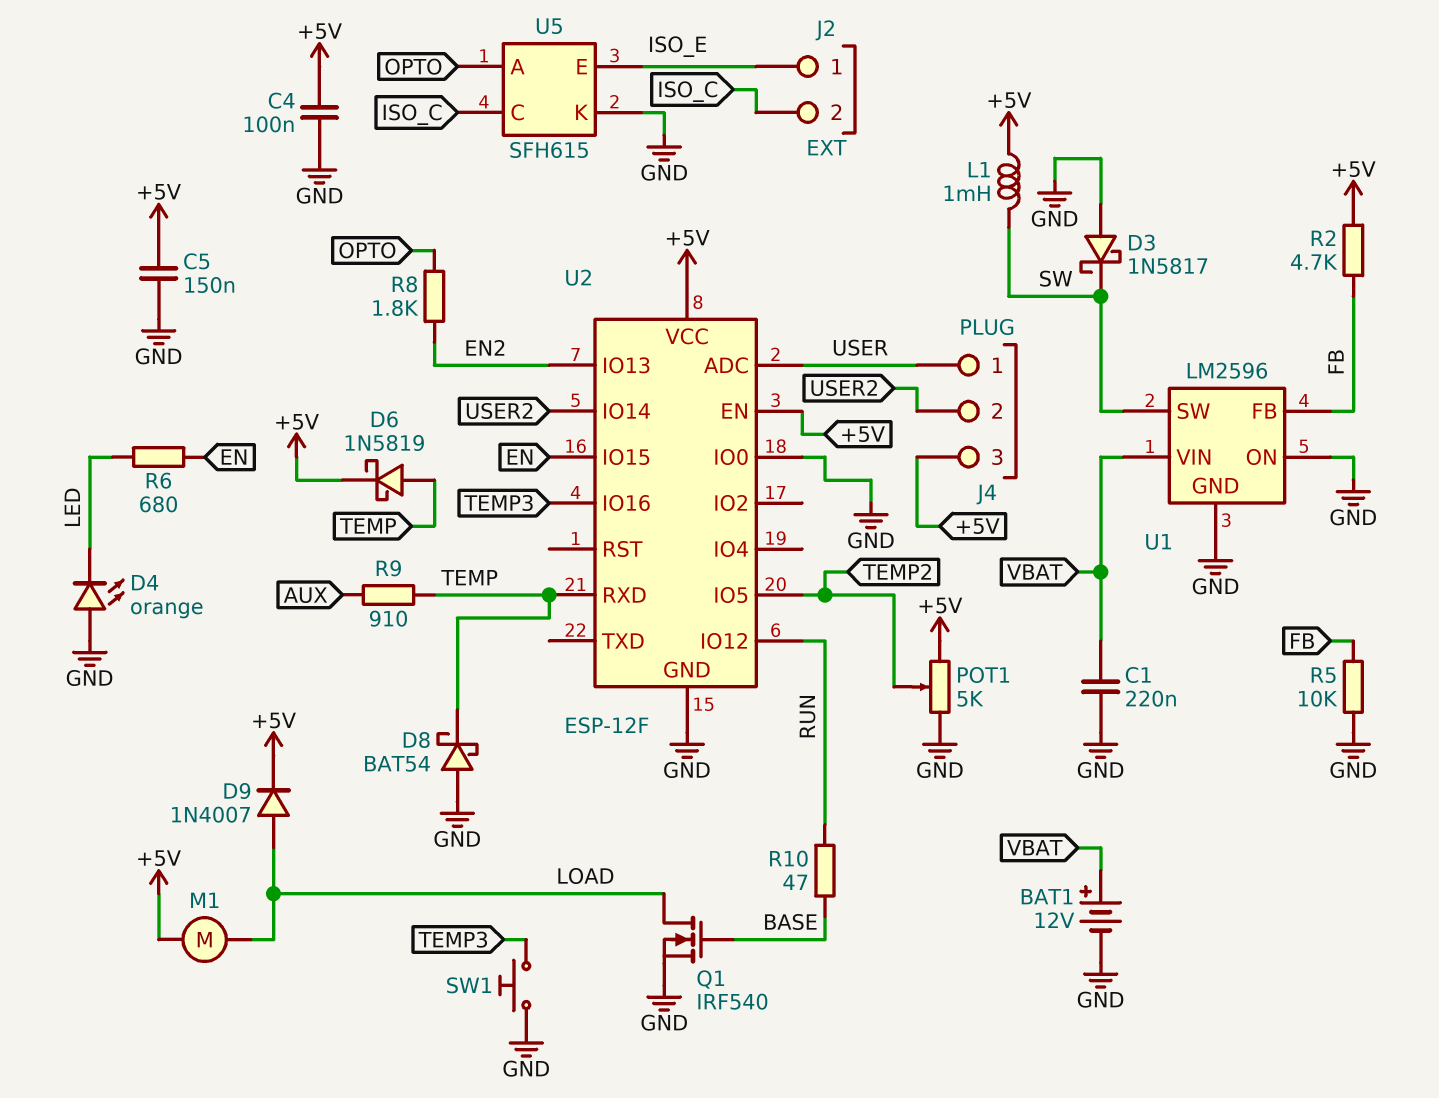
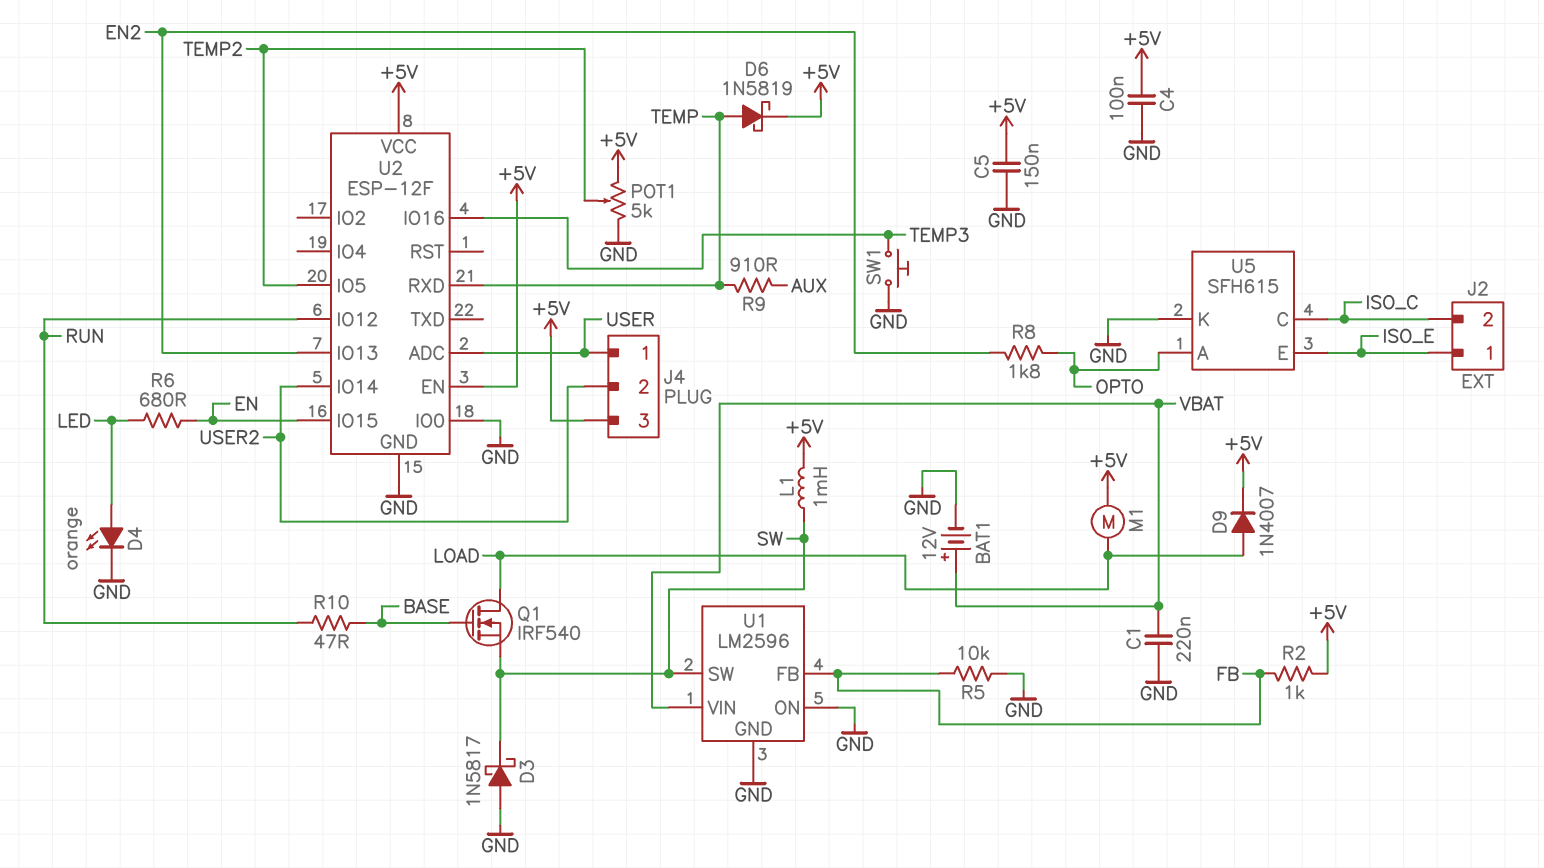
D4: LED orange (A GND, K LED) -> LED orange (A LED, K GND)
D8: schottky BAT54 (A GND, K TEMP) -> none
Q1: NMOS IRF540 (G BASE, D LOAD, S GND) -> NMOS IRF540 (G BASE, D LOAD, S SW)
R2: 4.7k (+5V, FB) -> 1k (+5V, FB)

